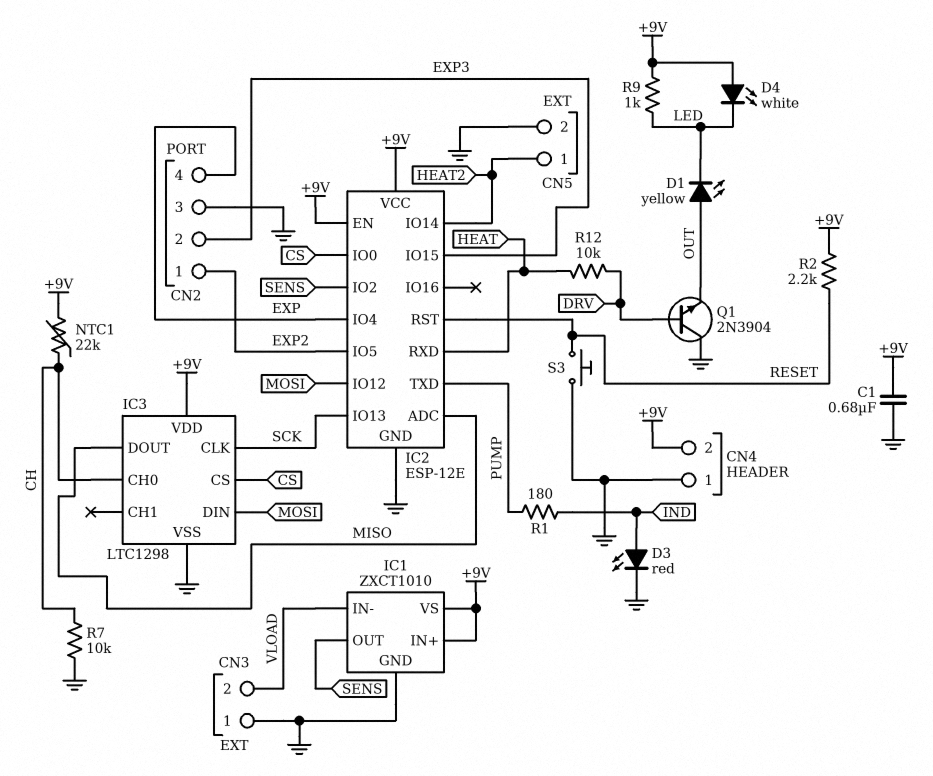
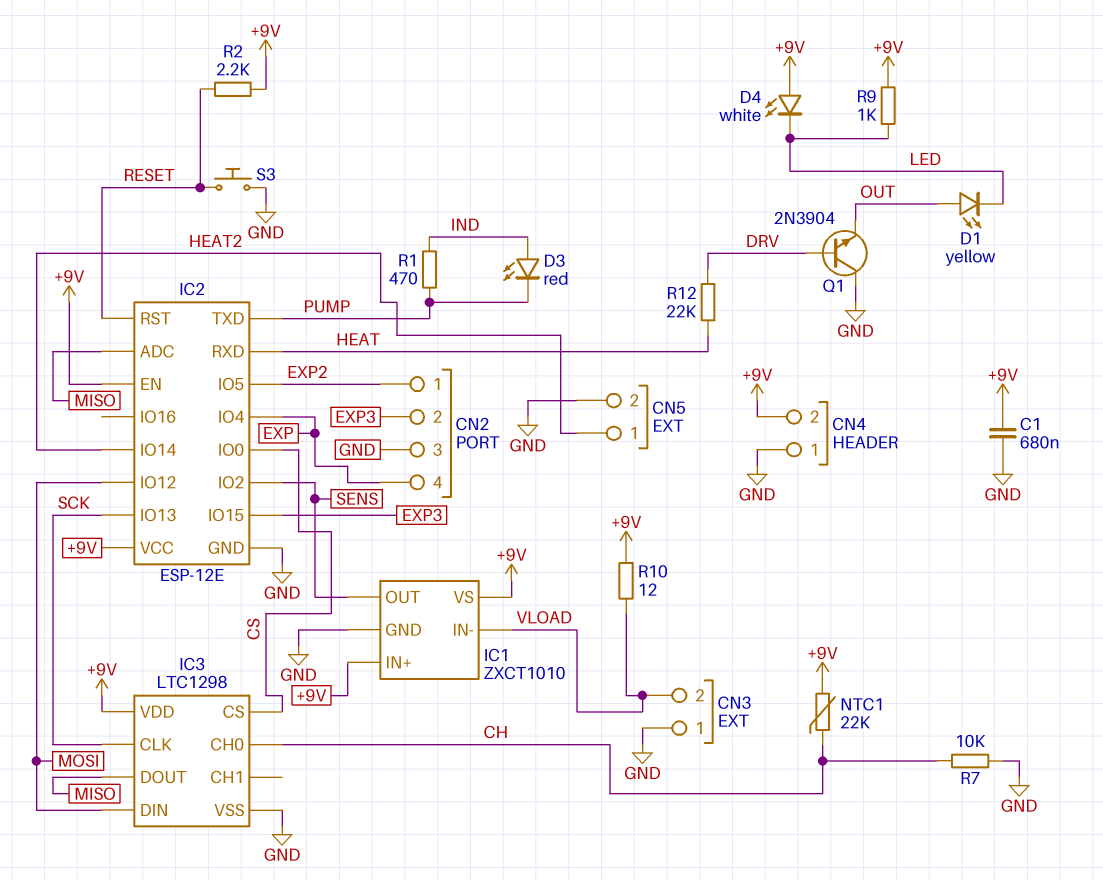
D3: LED red (A IND, K GND) -> LED red (A IND, K PUMP)
R1: 180 (IND, PUMP) -> 470 (IND, PUMP)
R10: none -> 12 (+9V, VLOAD)
R12: 10k (DRV, HEAT) -> 22k (DRV, HEAT)

